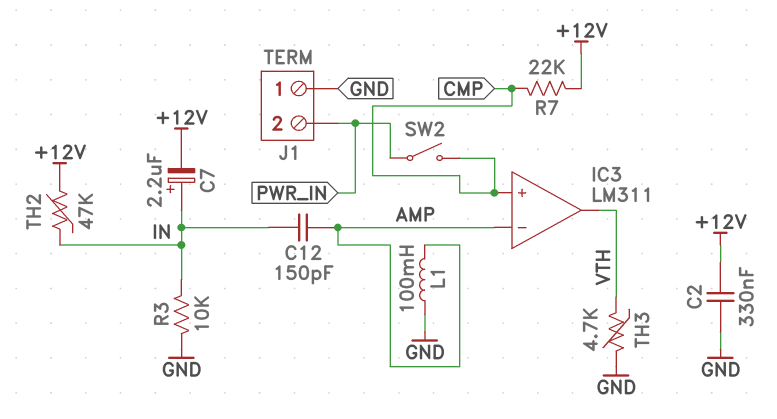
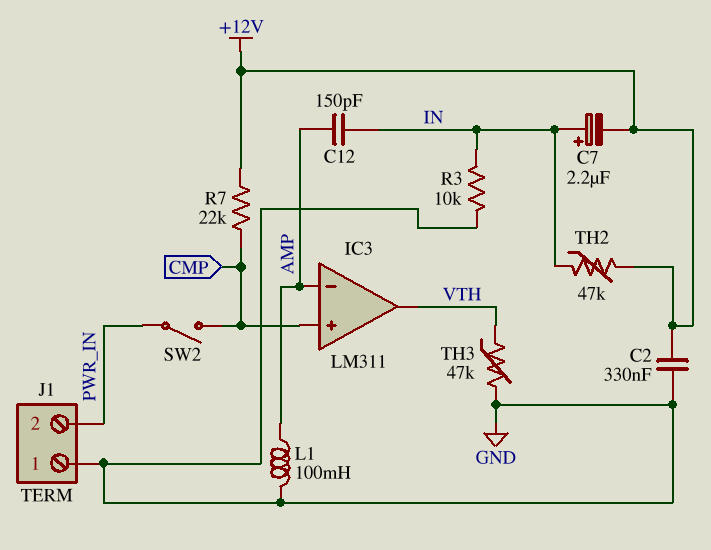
TH3: 4.7k (GND, VTH) -> 47k (GND, VTH)

